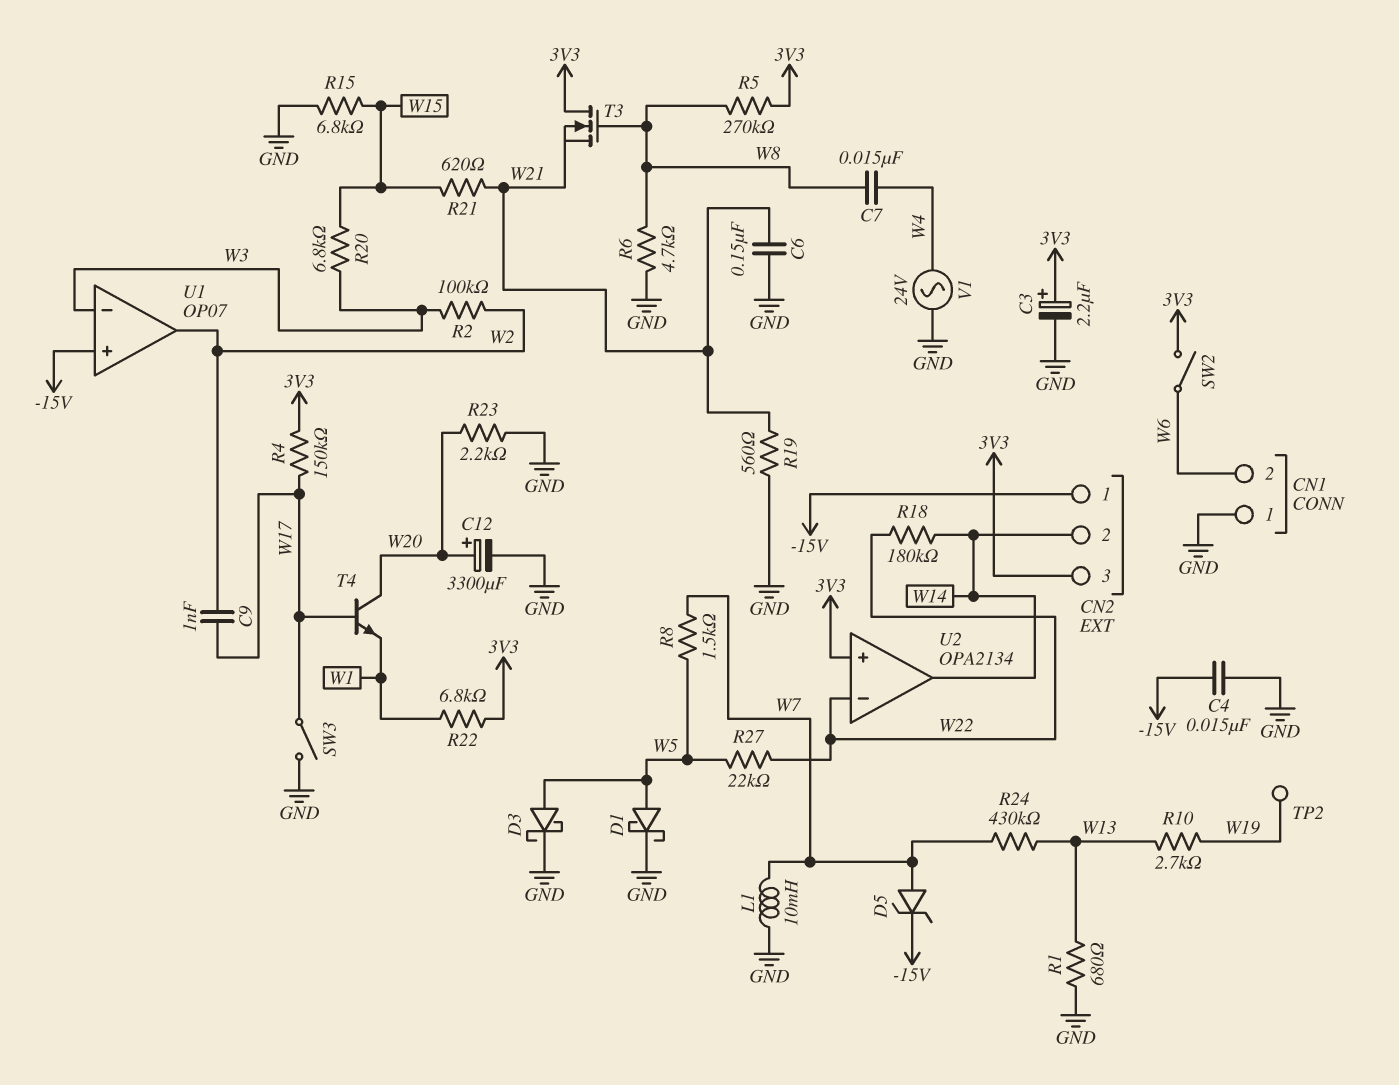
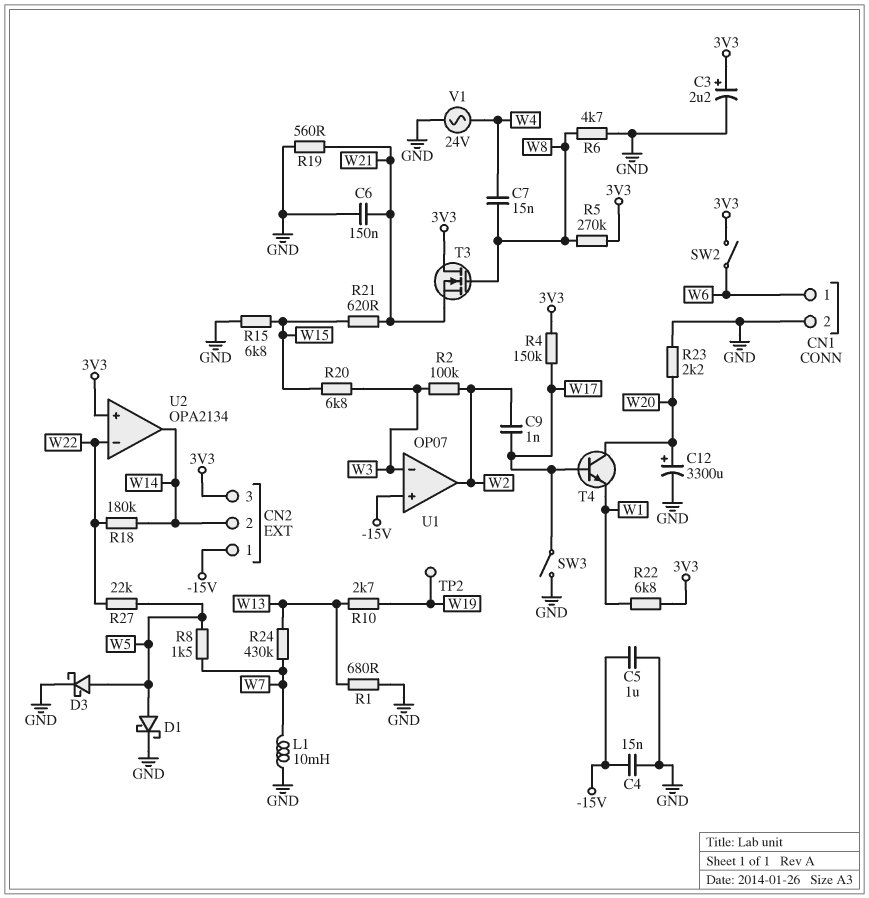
C5: none -> 1uF (-15V, GND)
CN1 pin 1: GND -> W6
CN1 pin 2: W6 -> GND
D5: zener (A W7, K -15V) -> none

